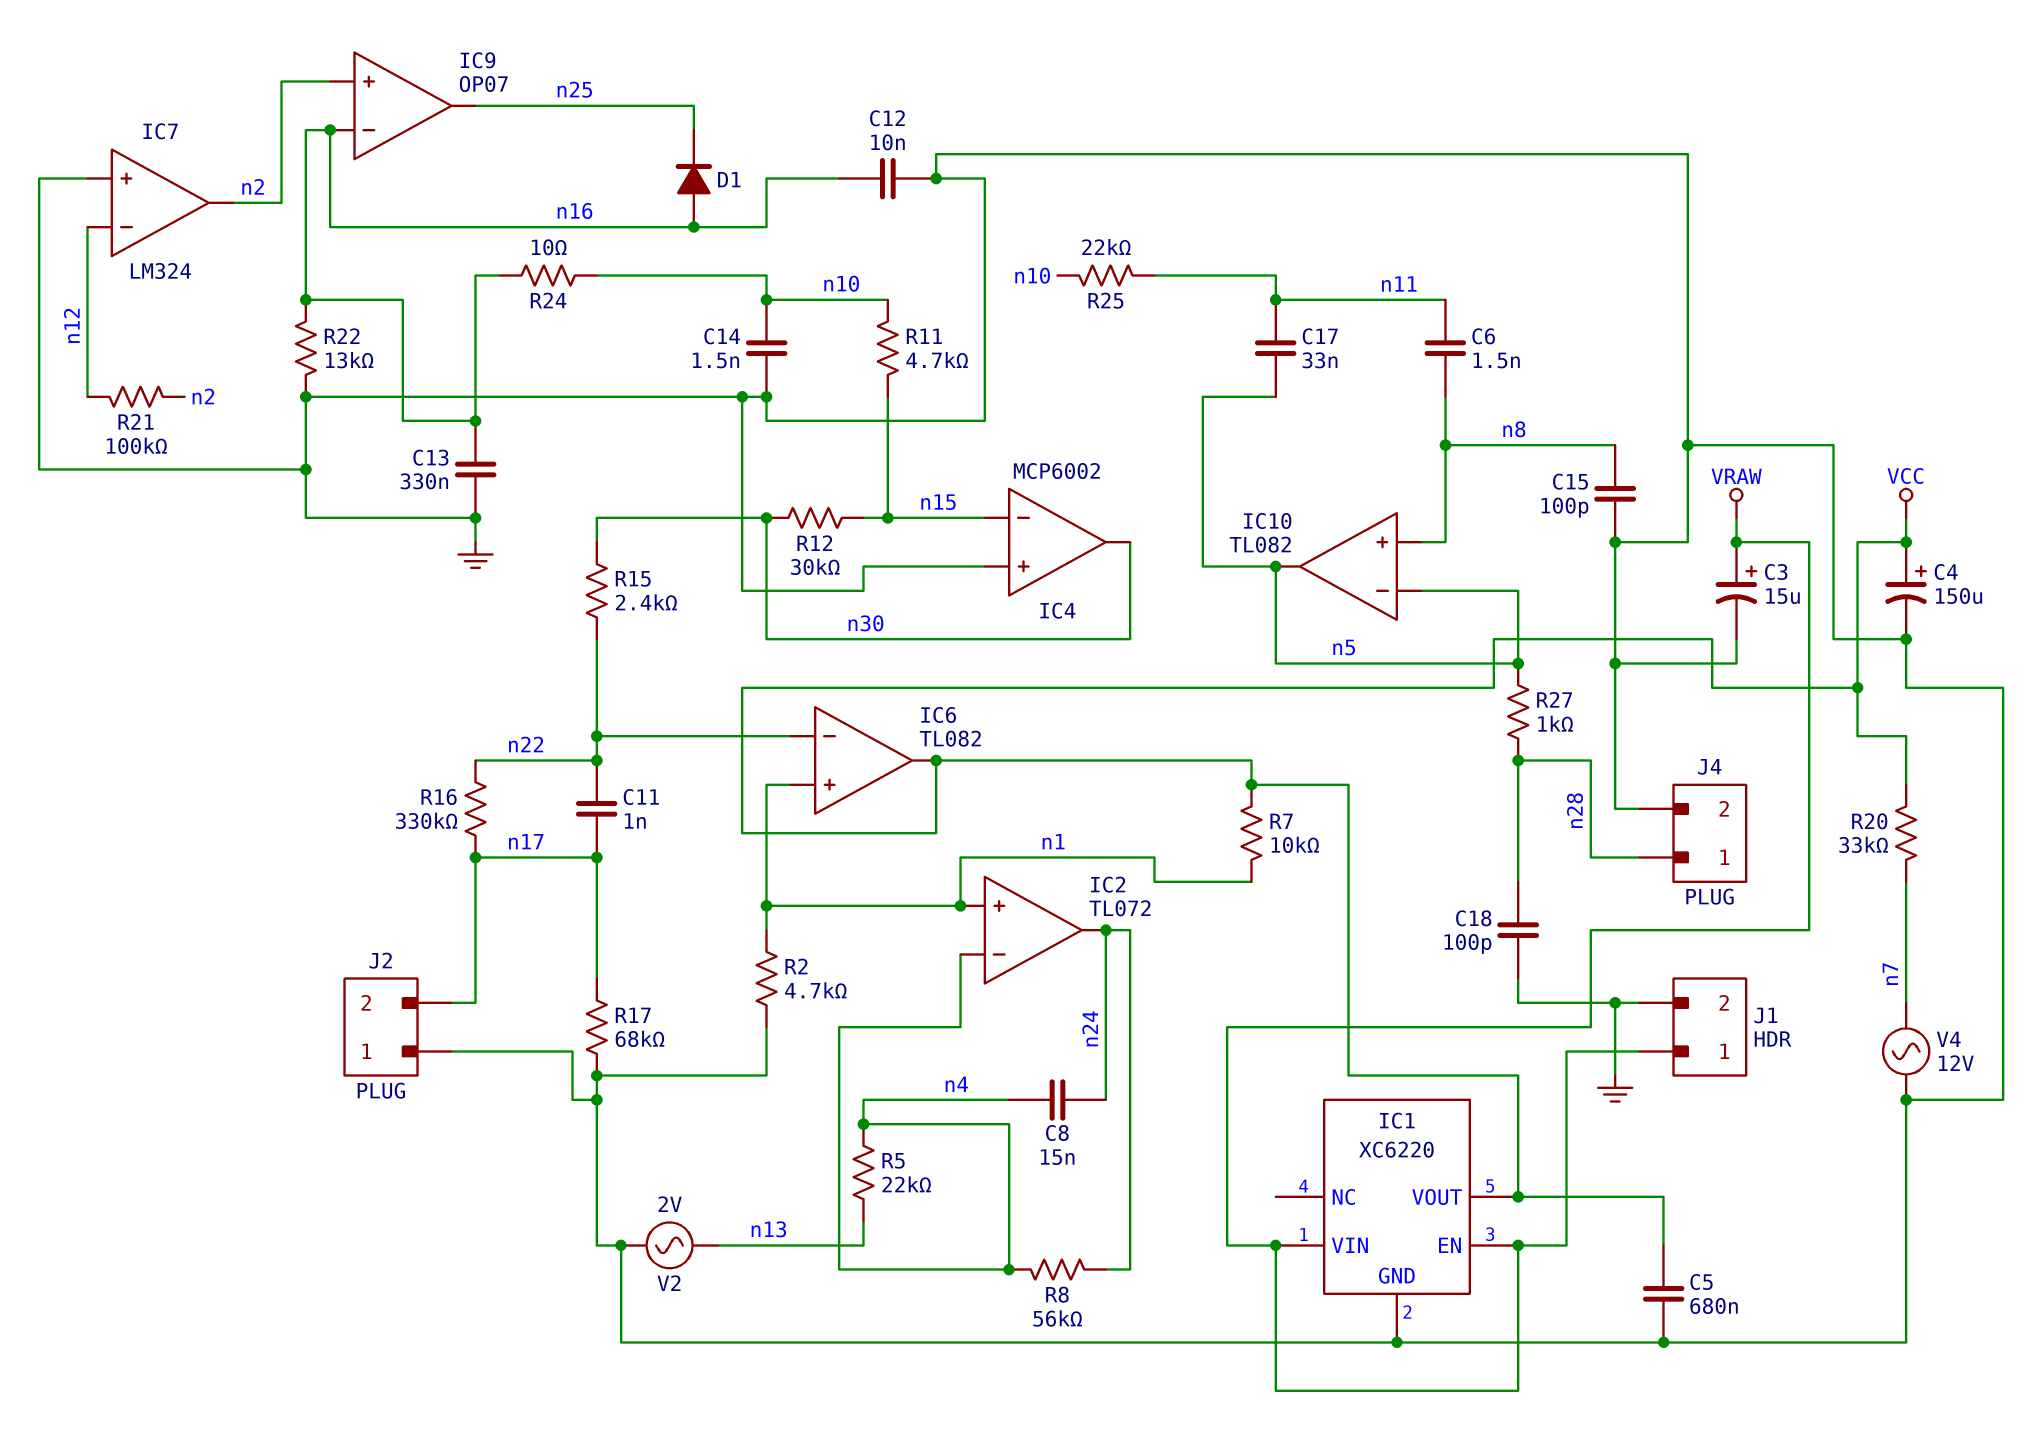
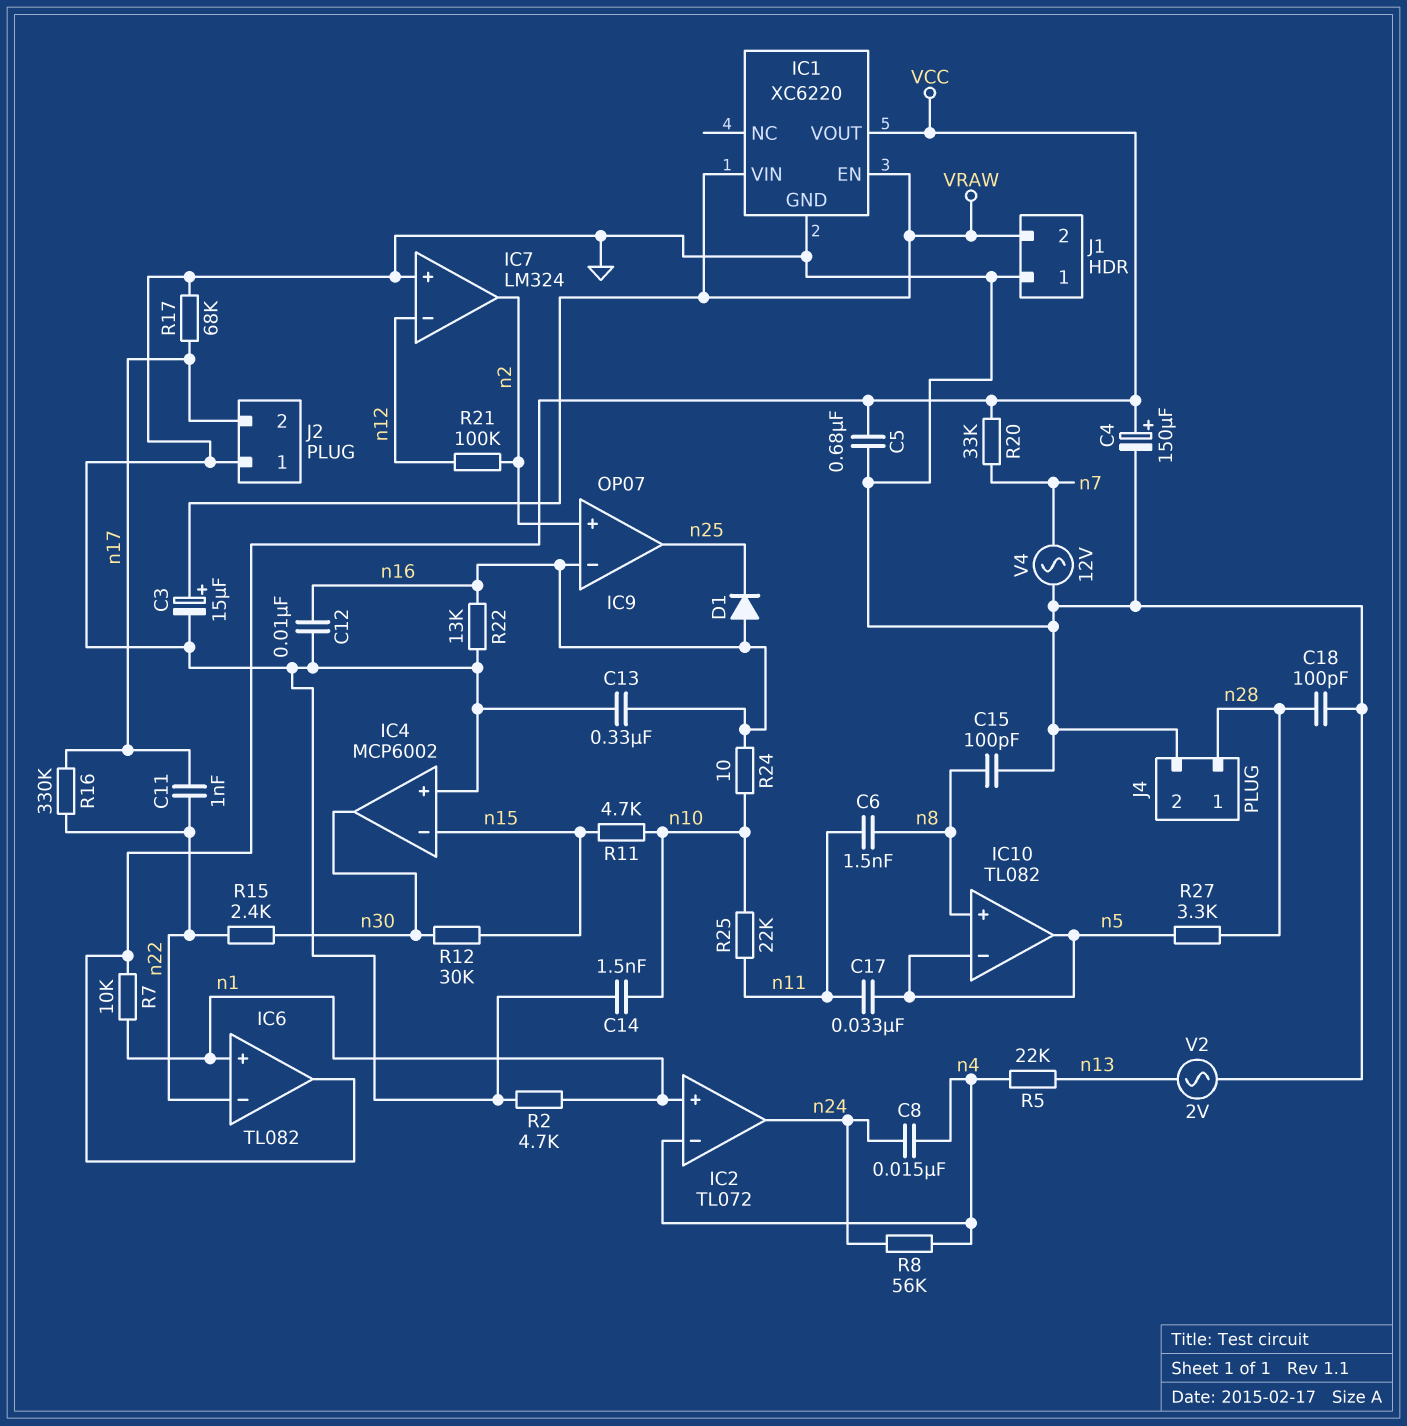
J1 pin 1: VRAW -> GND
J1 pin 2: GND -> VRAW
R27: 1k (n5, n28) -> 3.3k (n5, n28)

